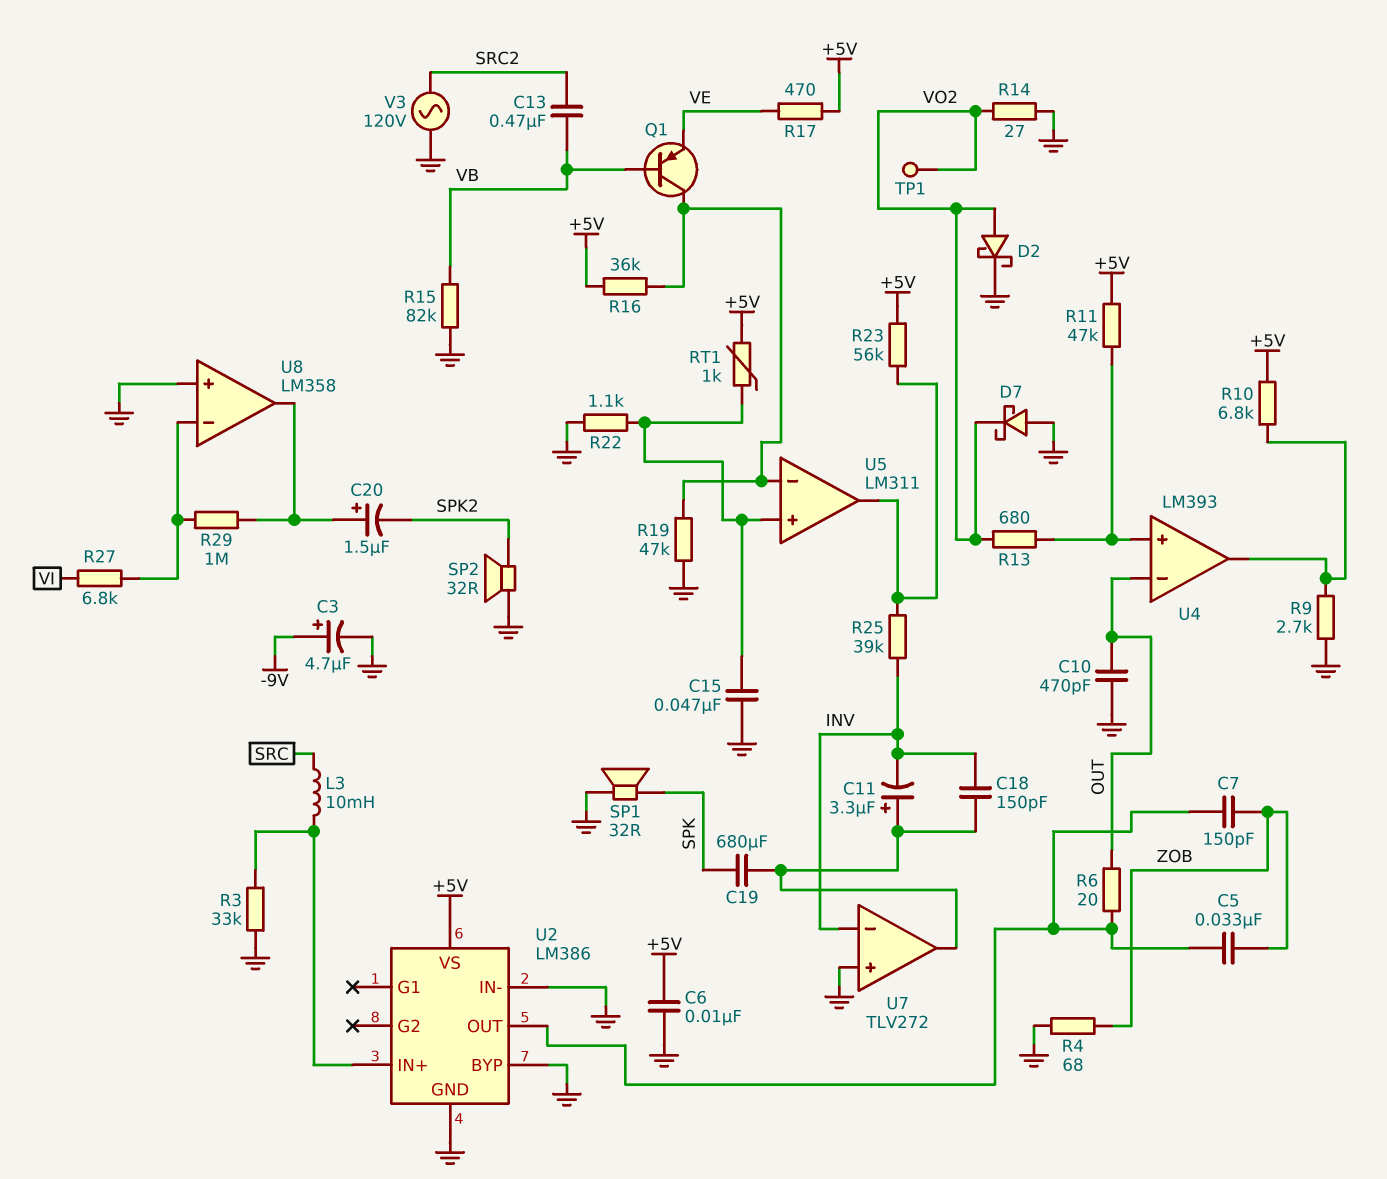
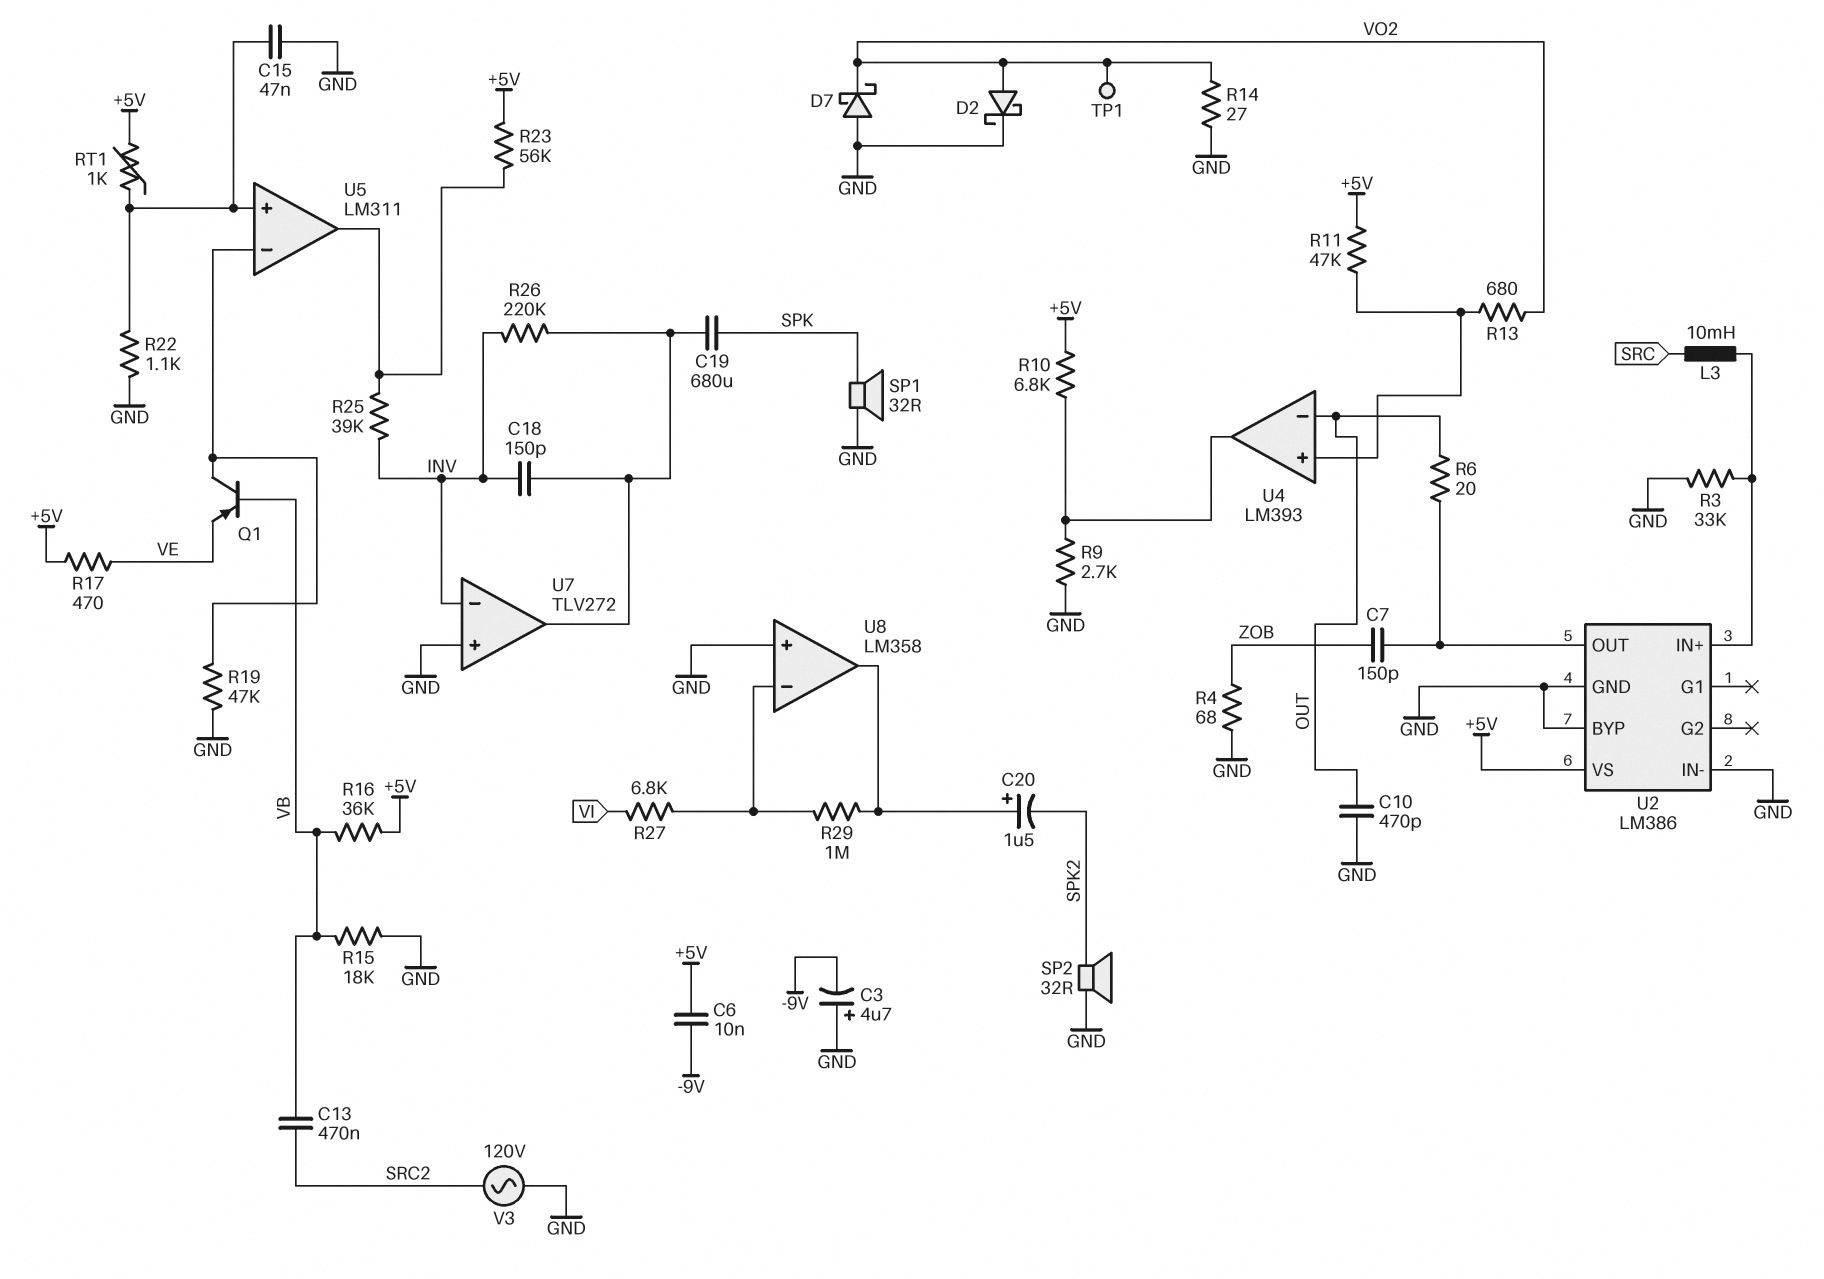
C3: 4.7uF (plus -9V, minus GND) -> 4.7uF (plus GND, minus -9V)
C5: 33nF (U2/OUT, ZOB) -> none
C6: 10nF (+5V, GND) -> 10nF (+5V, -9V)
C11: 3.3uF (plus U7/out, minus INV) -> none
R15: 82k (GND, VB) -> 18k (GND, VB)
R16: 36k (+5V, U5/in-) -> 36k (+5V, VB)
R26: none -> 220k (INV, U7/out)

